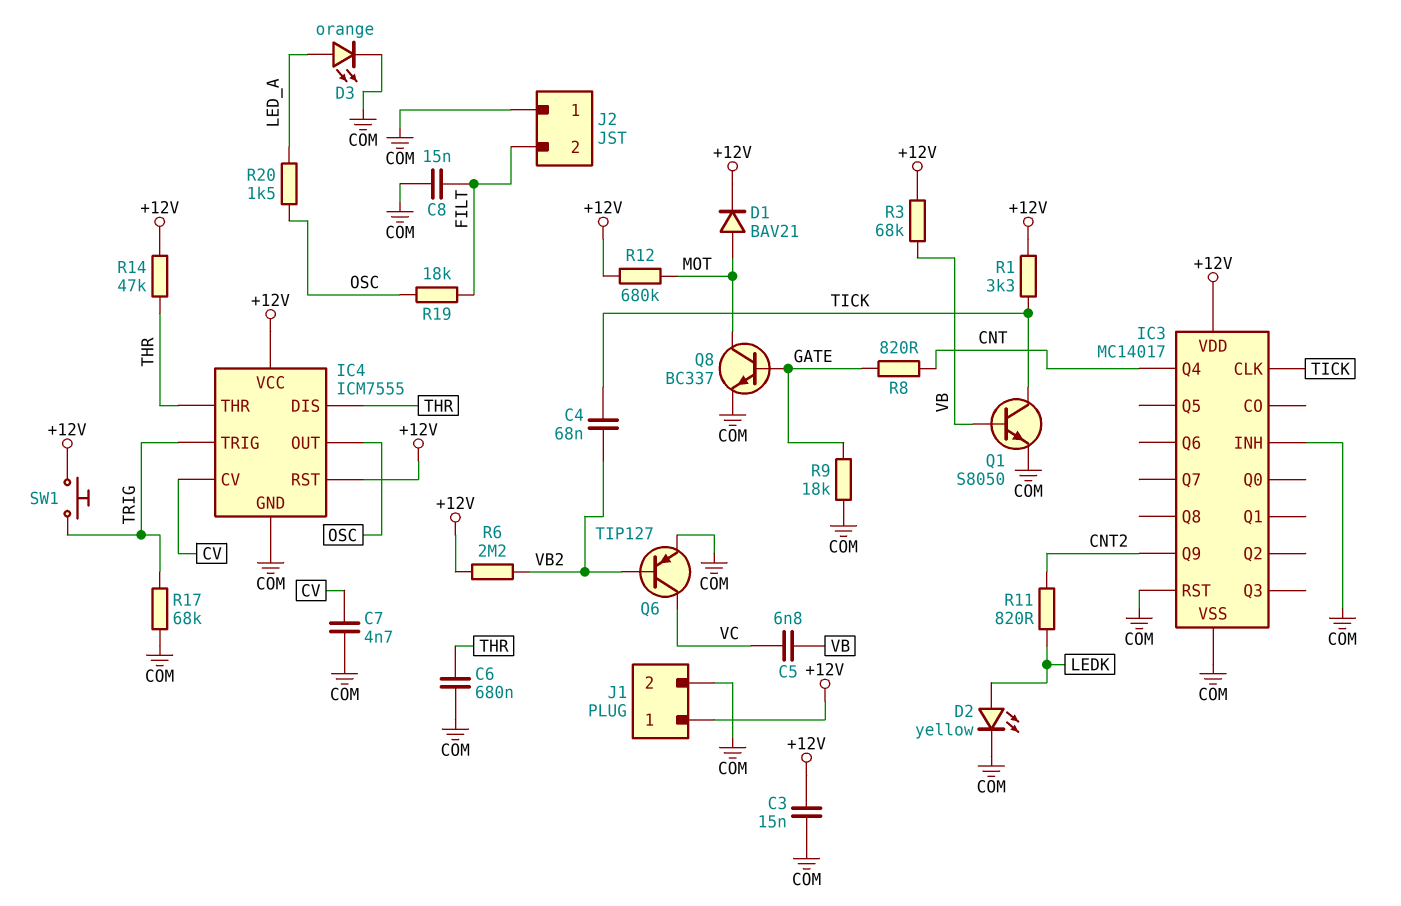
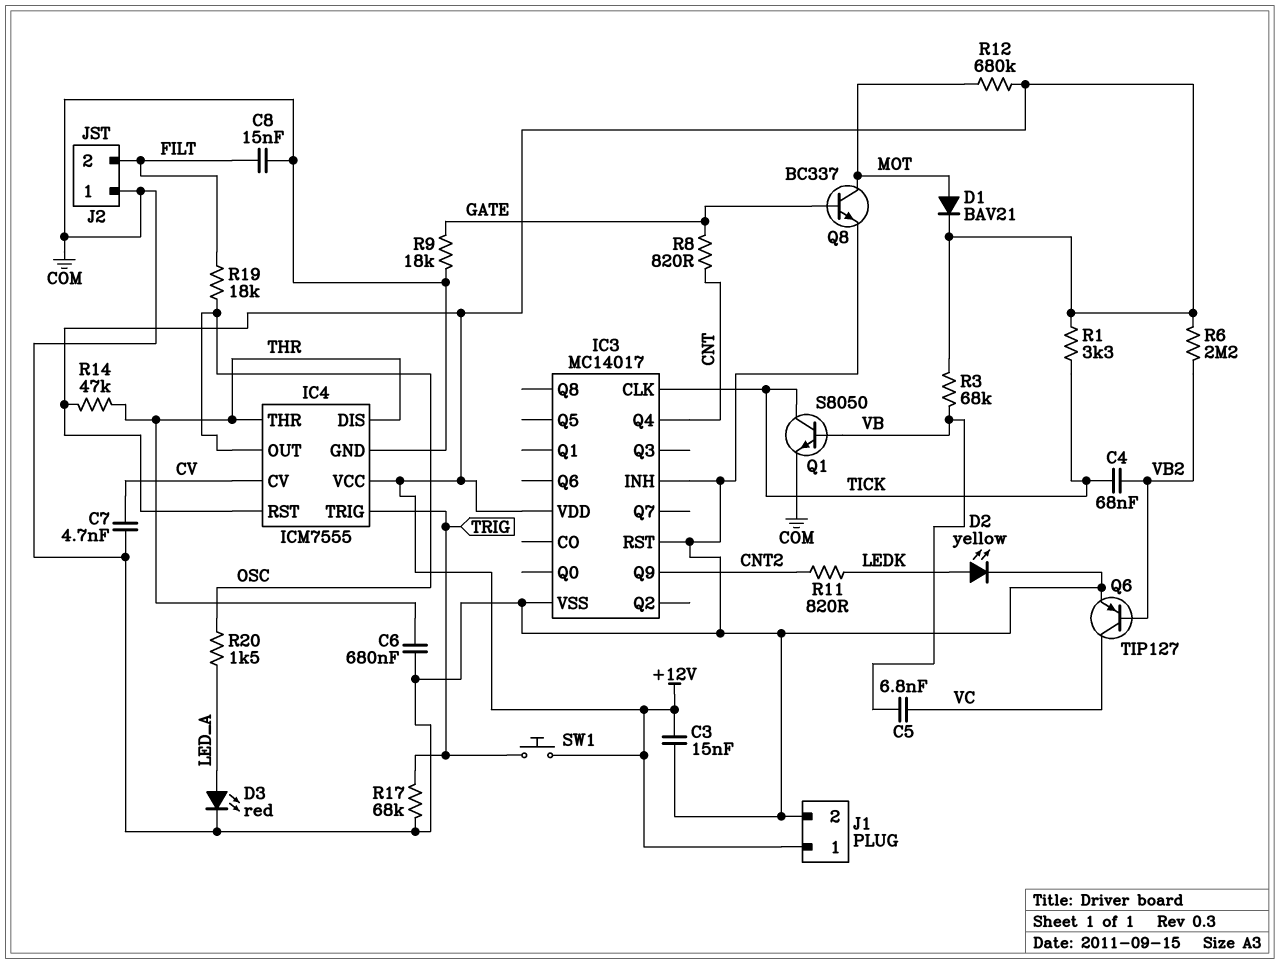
D3: LED orange (A LED_A, K COM) -> LED red (A LED_A, K COM)

